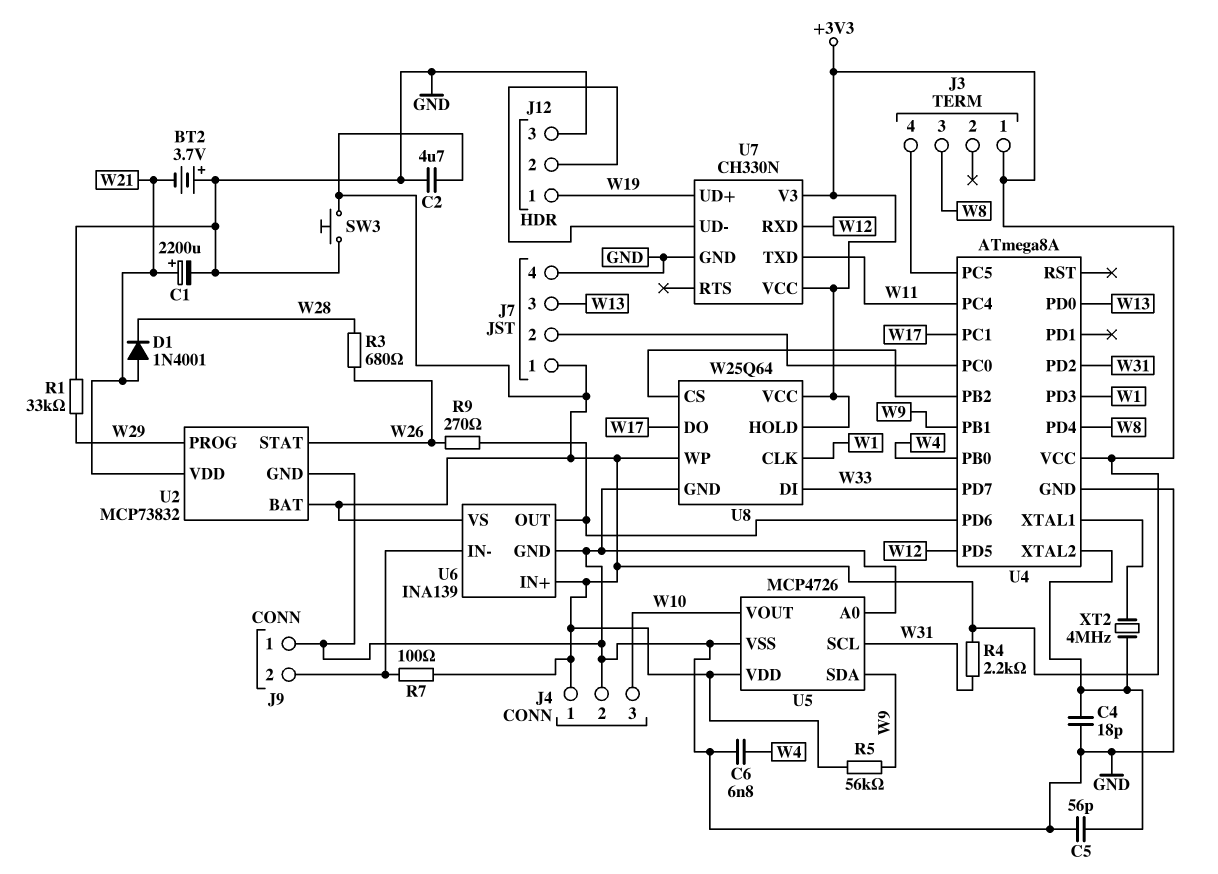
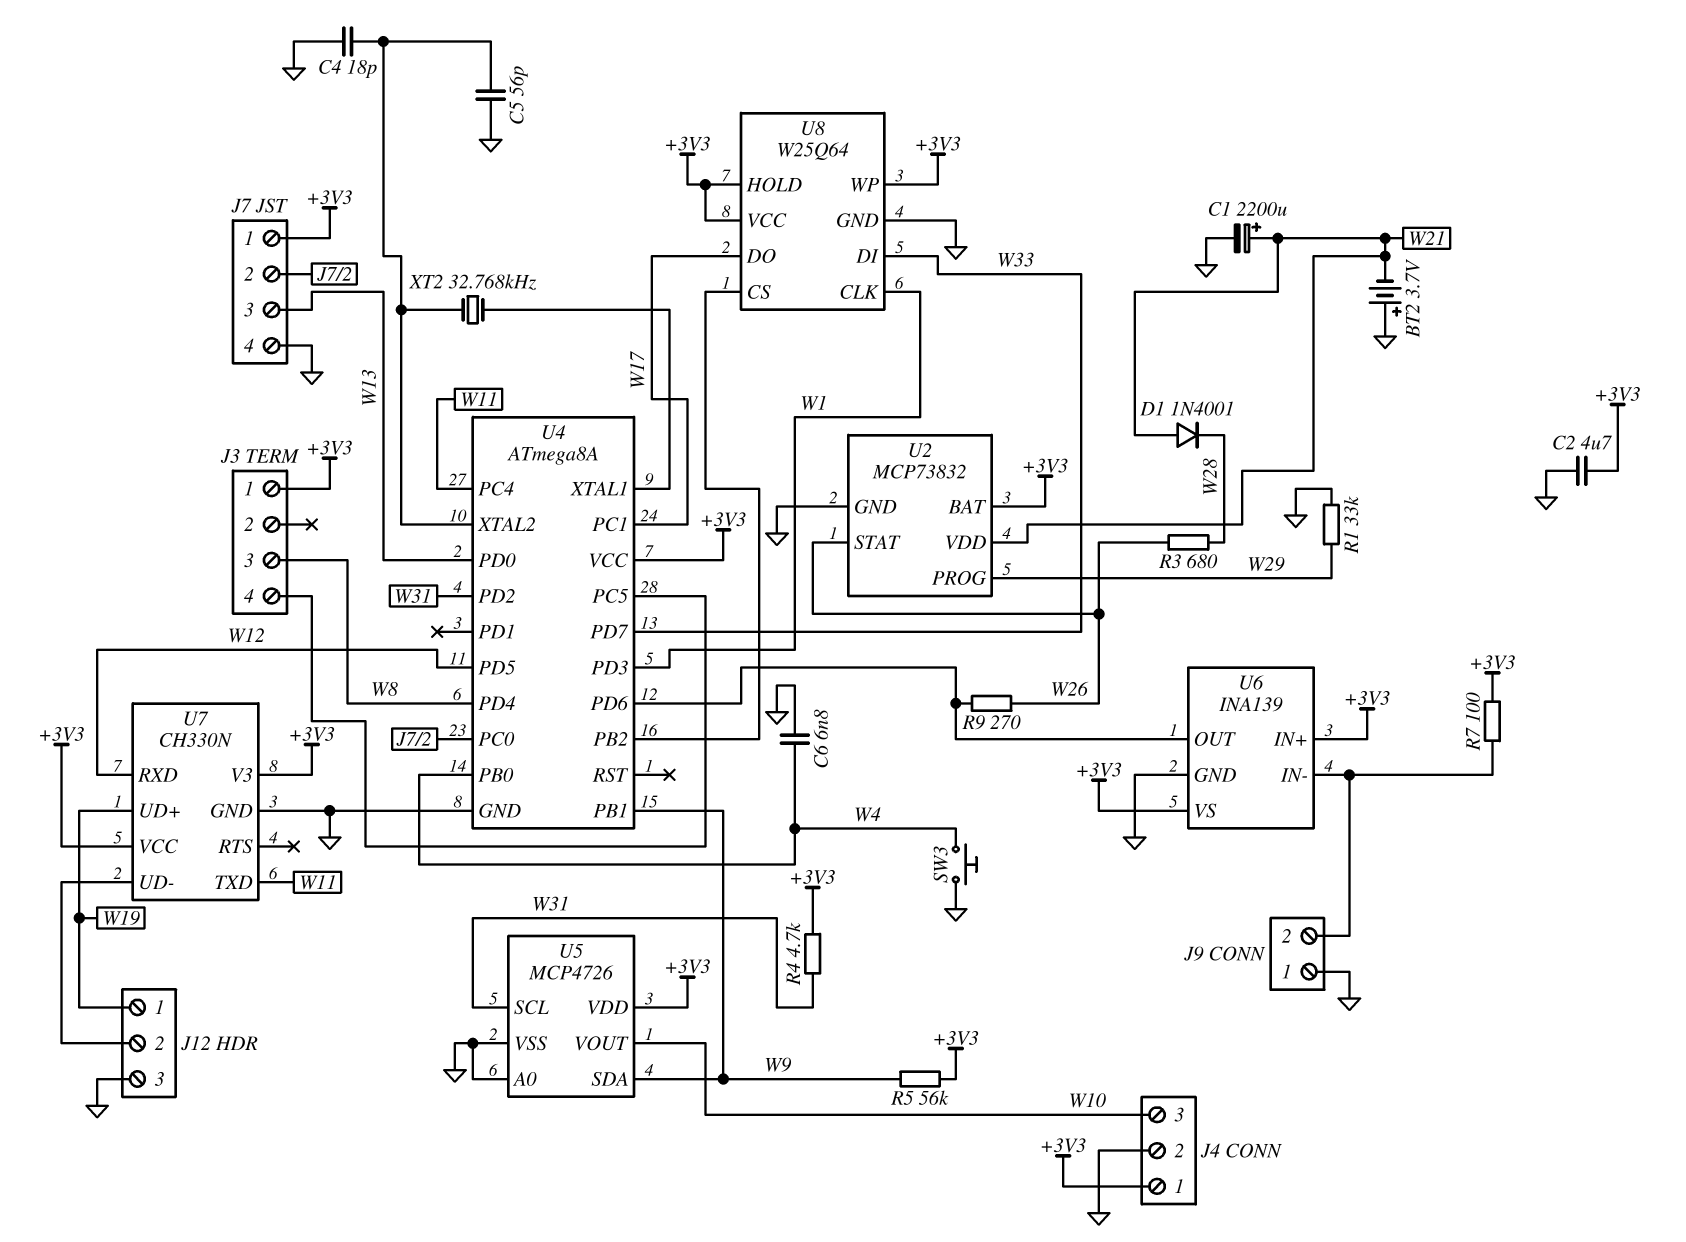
R4: 2.2k (+3V3, W31) -> 4.7k (+3V3, W31)
SW3: button (+3V3, GND) -> button (GND, W4)
XT2: 4MHz (U4/XTAL1, U4/XTAL2) -> 32.768kHz (U4/XTAL1, U4/XTAL2)

